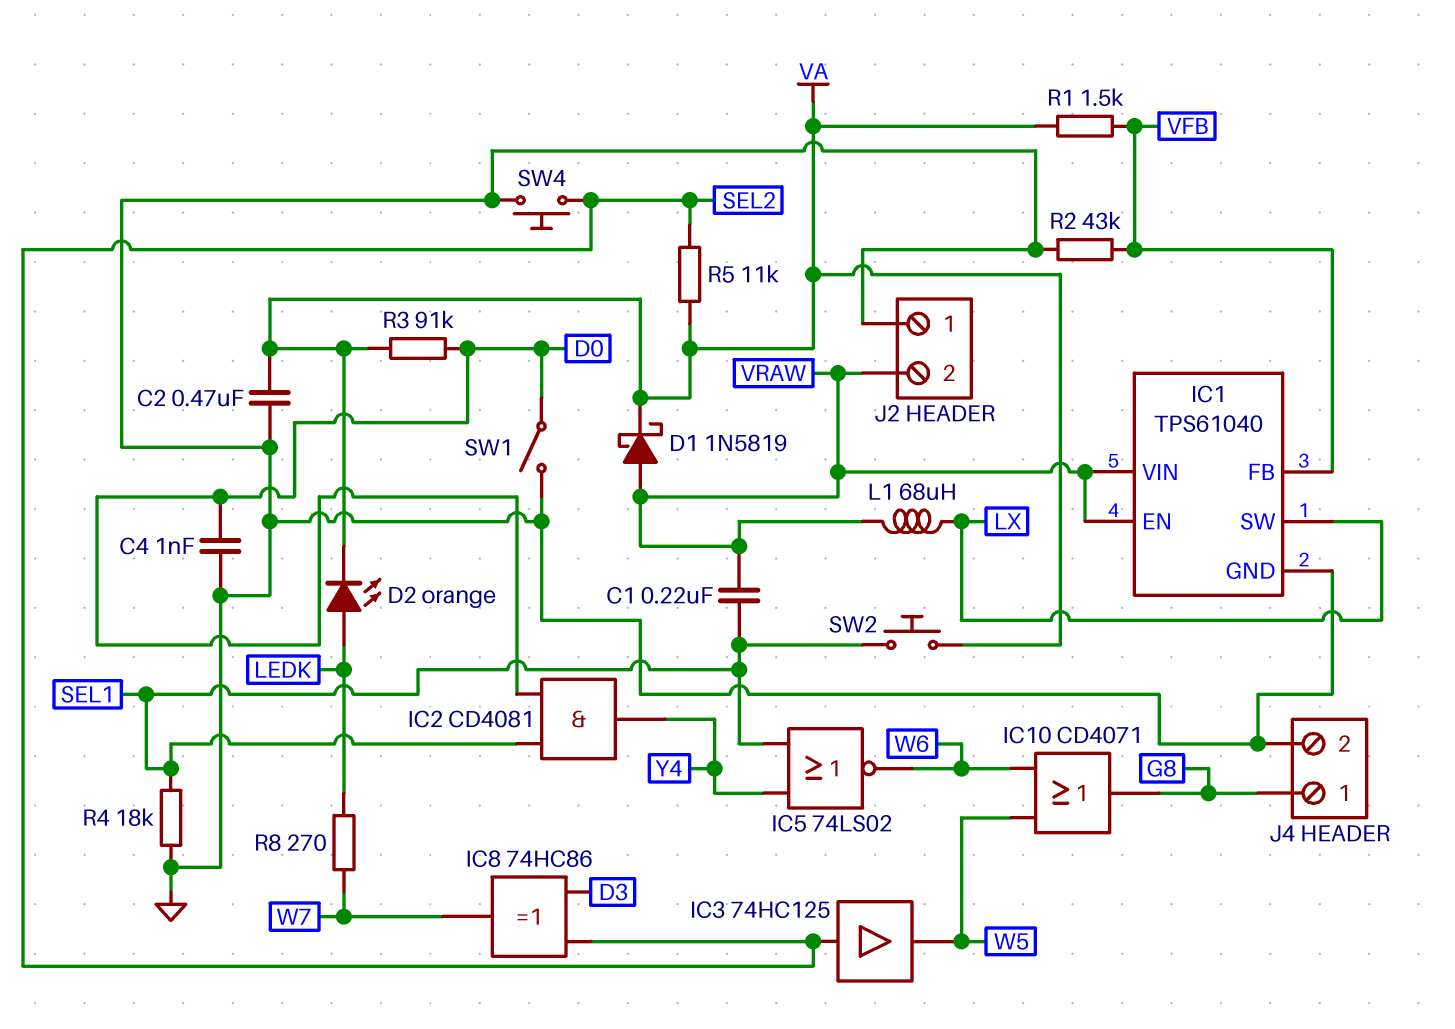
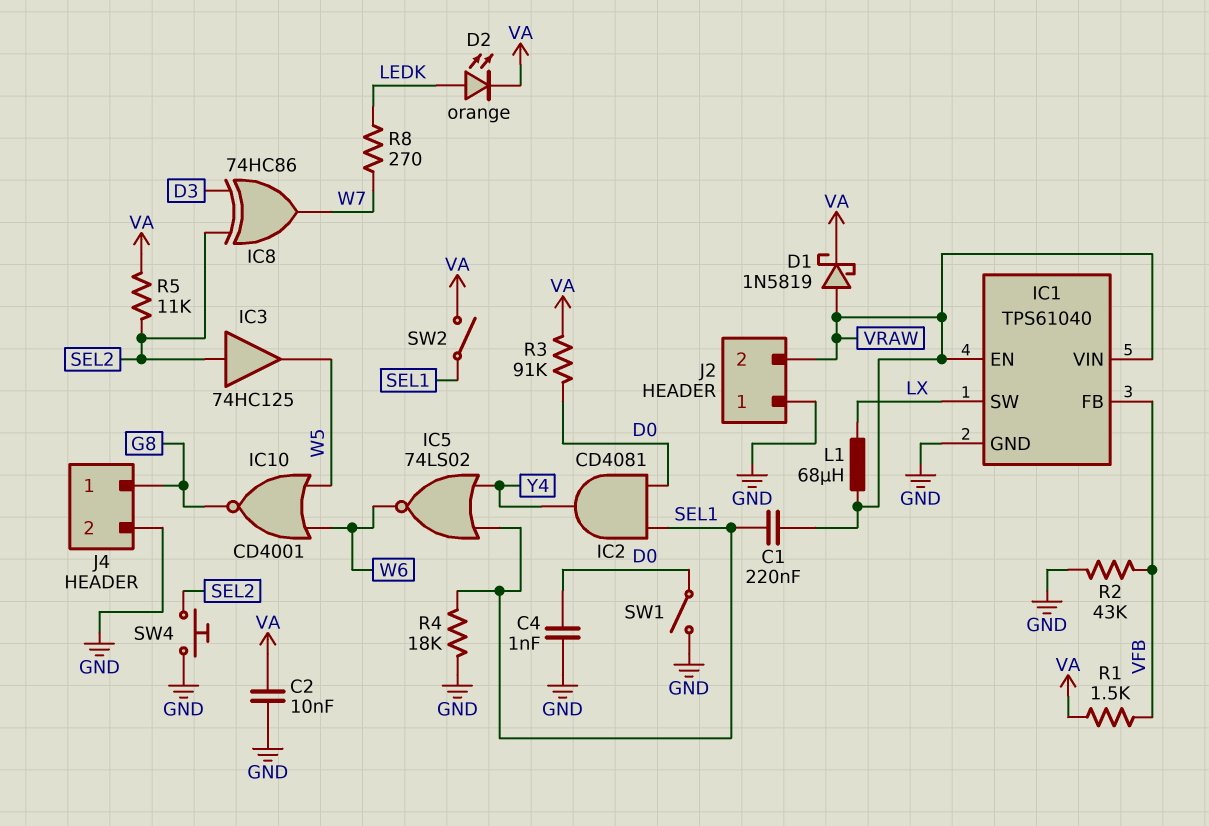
C2: 470nF (GND, VA) -> 10nF (GND, VA)
IC10: OR CD4071 (in W5, in W6, out G8) -> NOR CD4001 (in W5, in W6, out G8)
SW2: button (SEL1, VA) -> switch (SEL1, VA)

